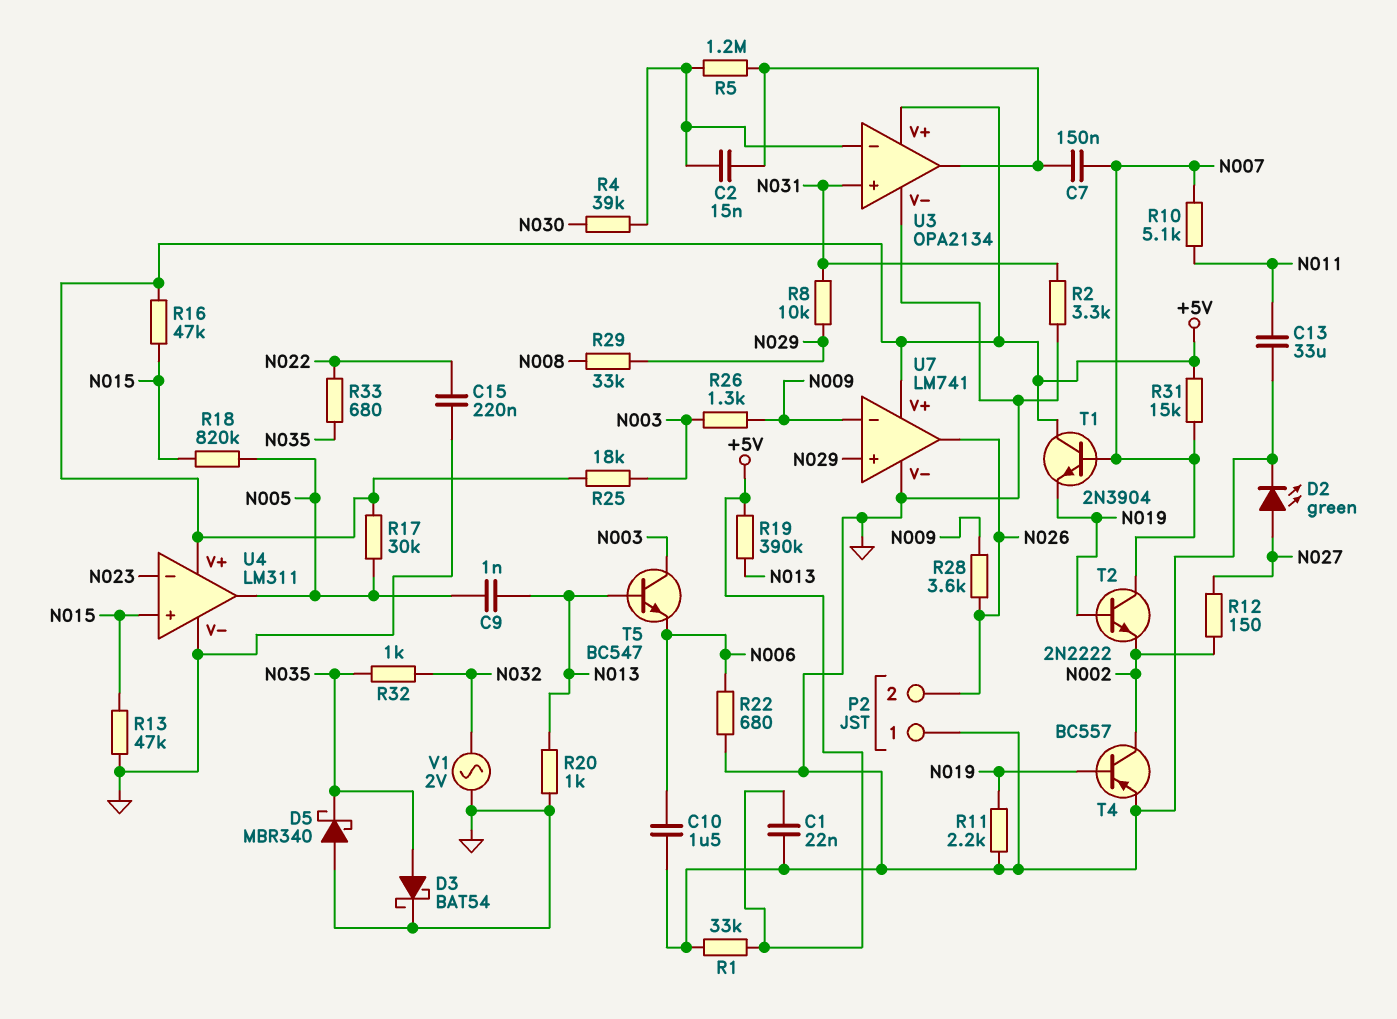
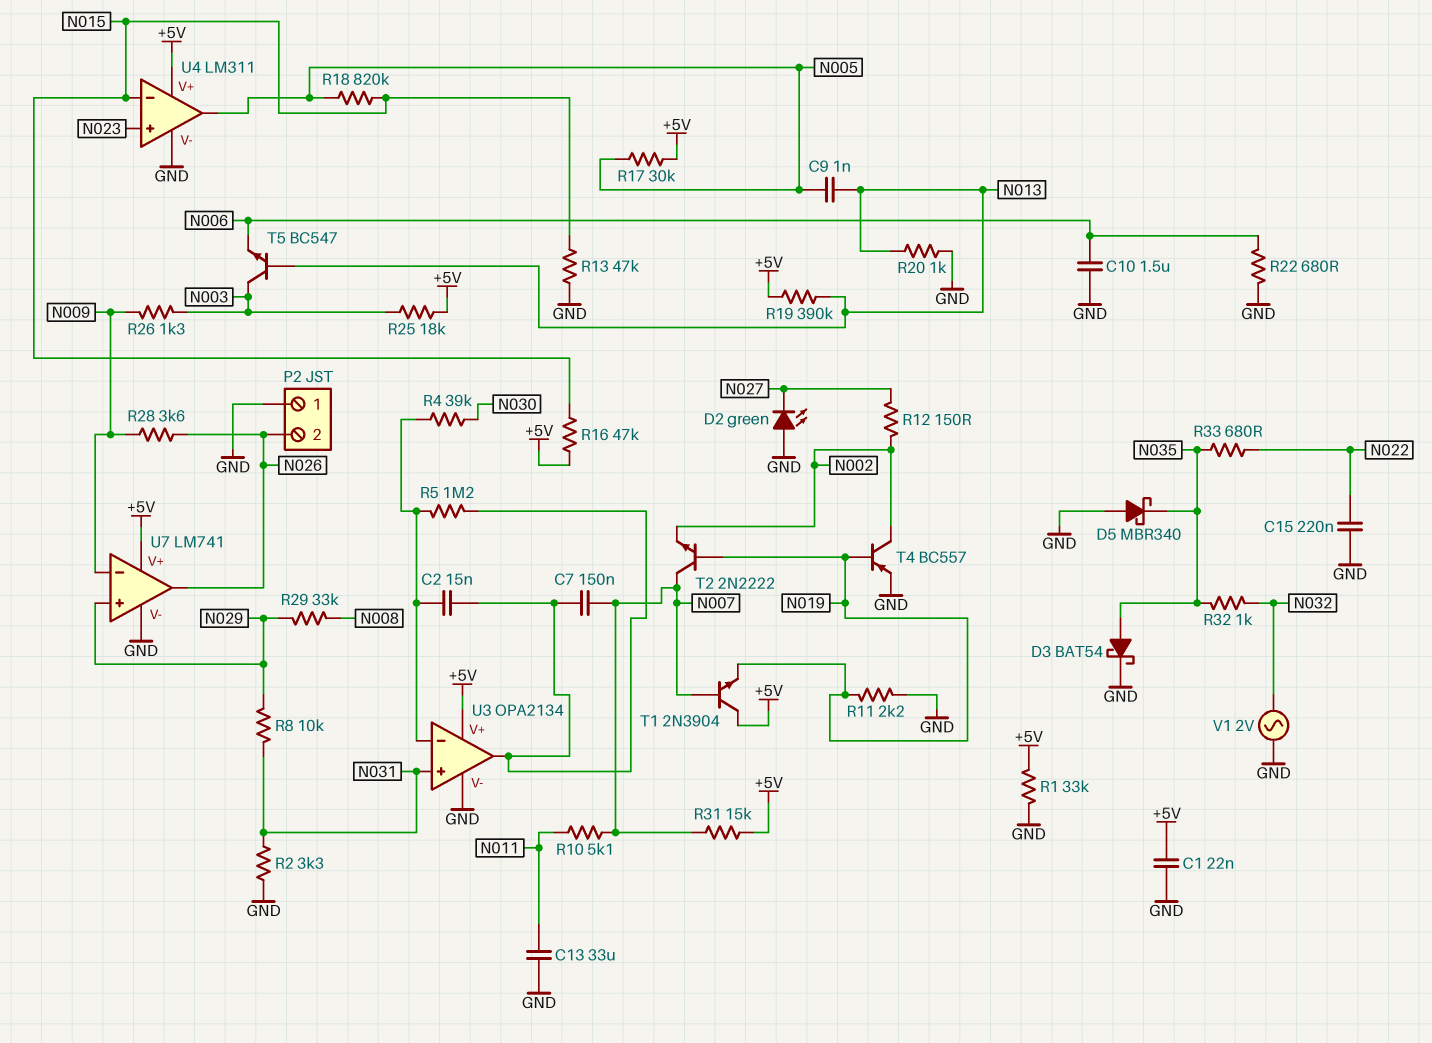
D2: LED green (A N027, K GND) -> LED green (A GND, K N027)
U4 pin in+: N015 -> N023
U4 pin in-: N023 -> N015

